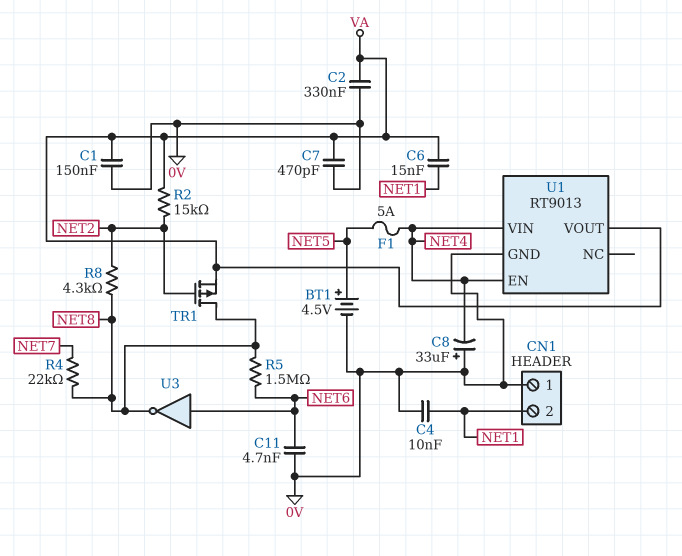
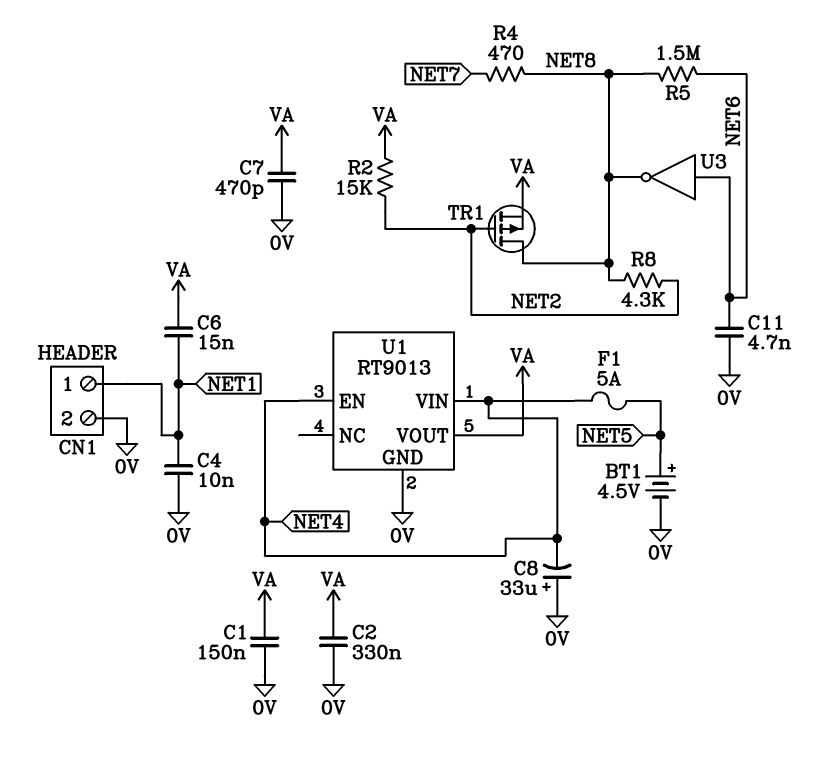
CN1 pin 1: 0V -> NET1
CN1 pin 2: NET1 -> 0V
R4: 22k (NET7, NET8) -> 470 (NET7, NET8)

